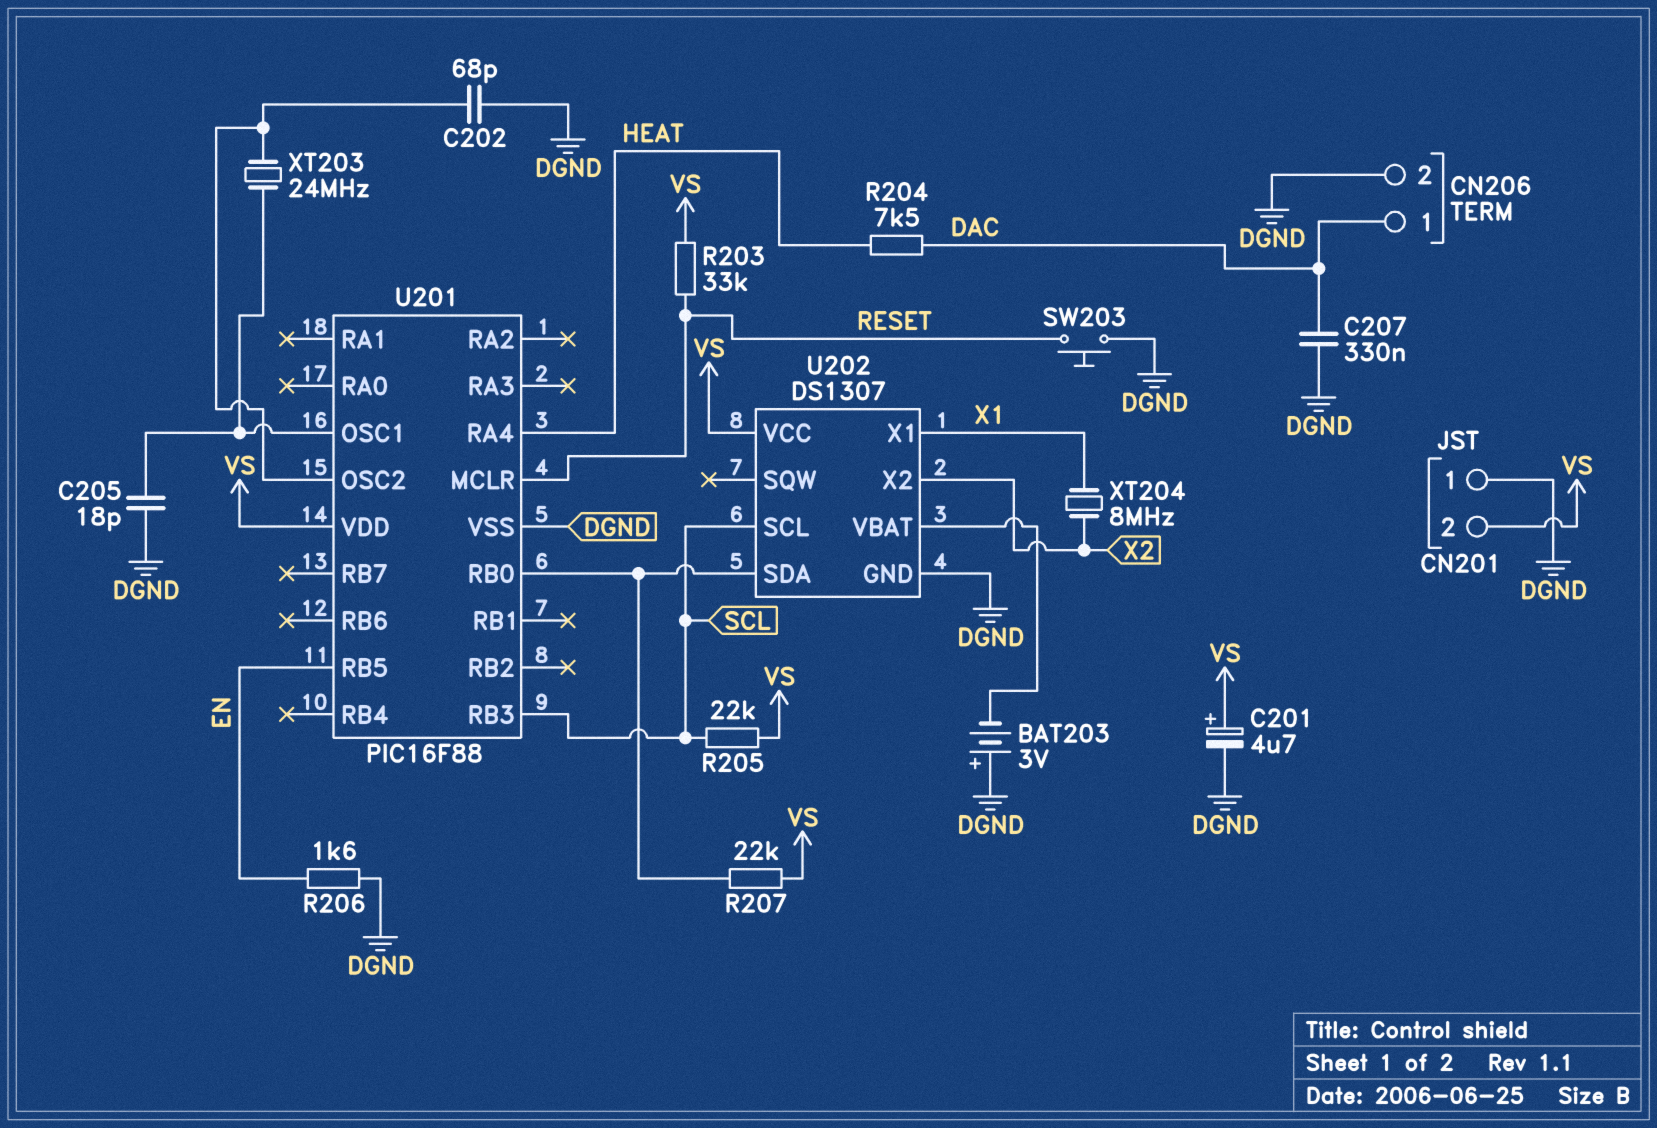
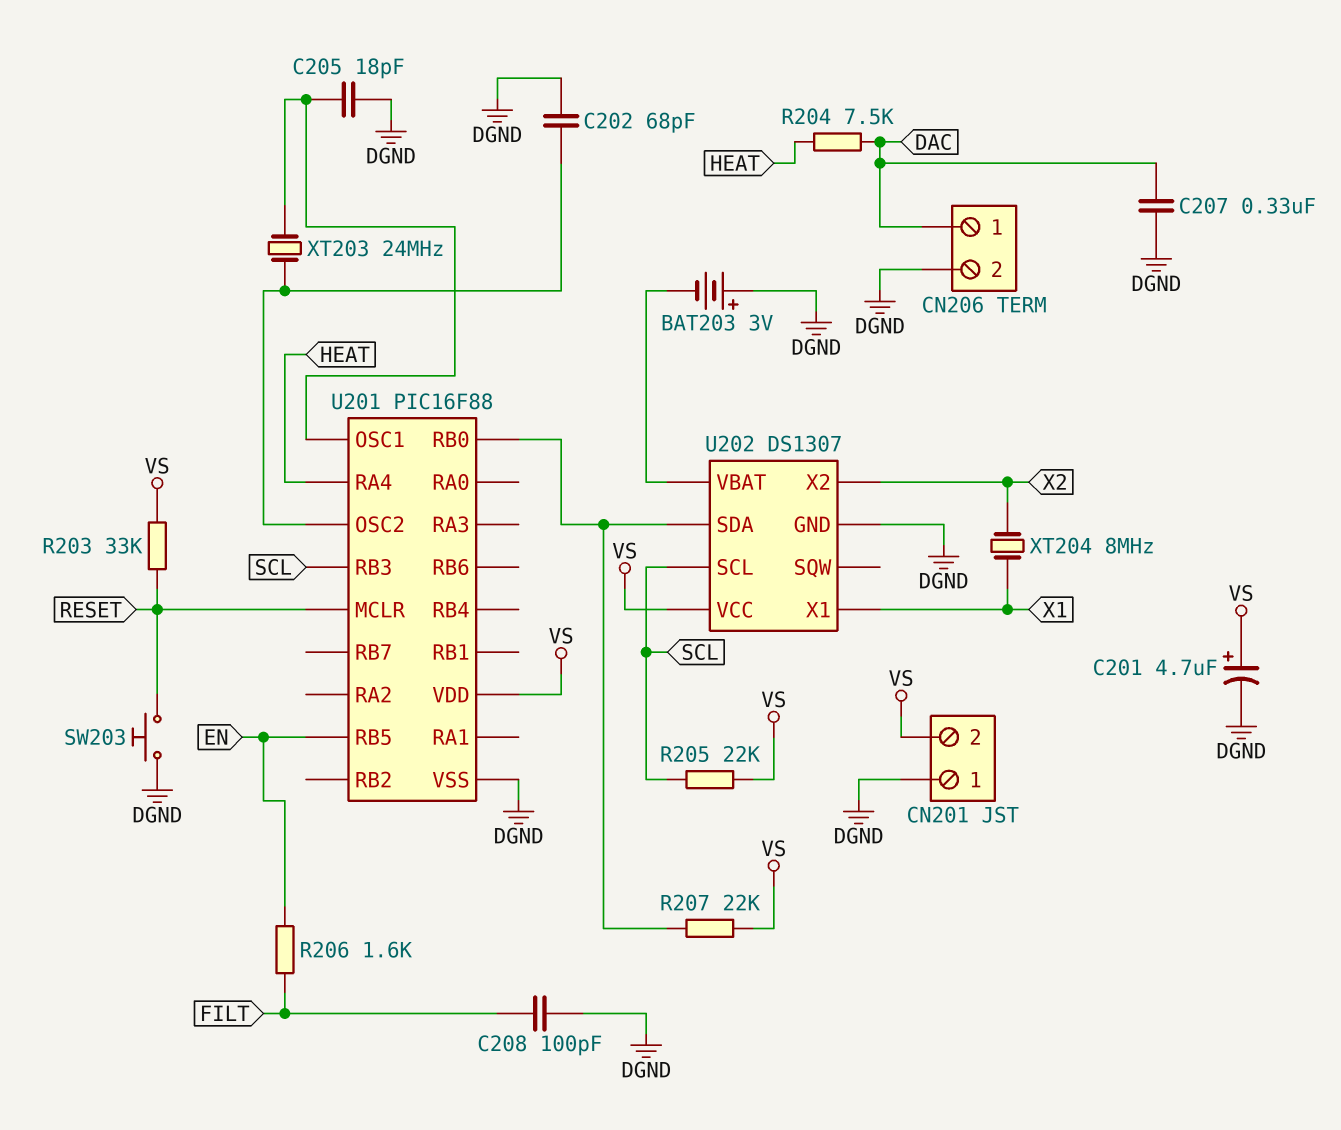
C208: none -> 100pF (DGND, FILT)
R206: 1.6k (DGND, EN) -> 1.6k (EN, FILT)

